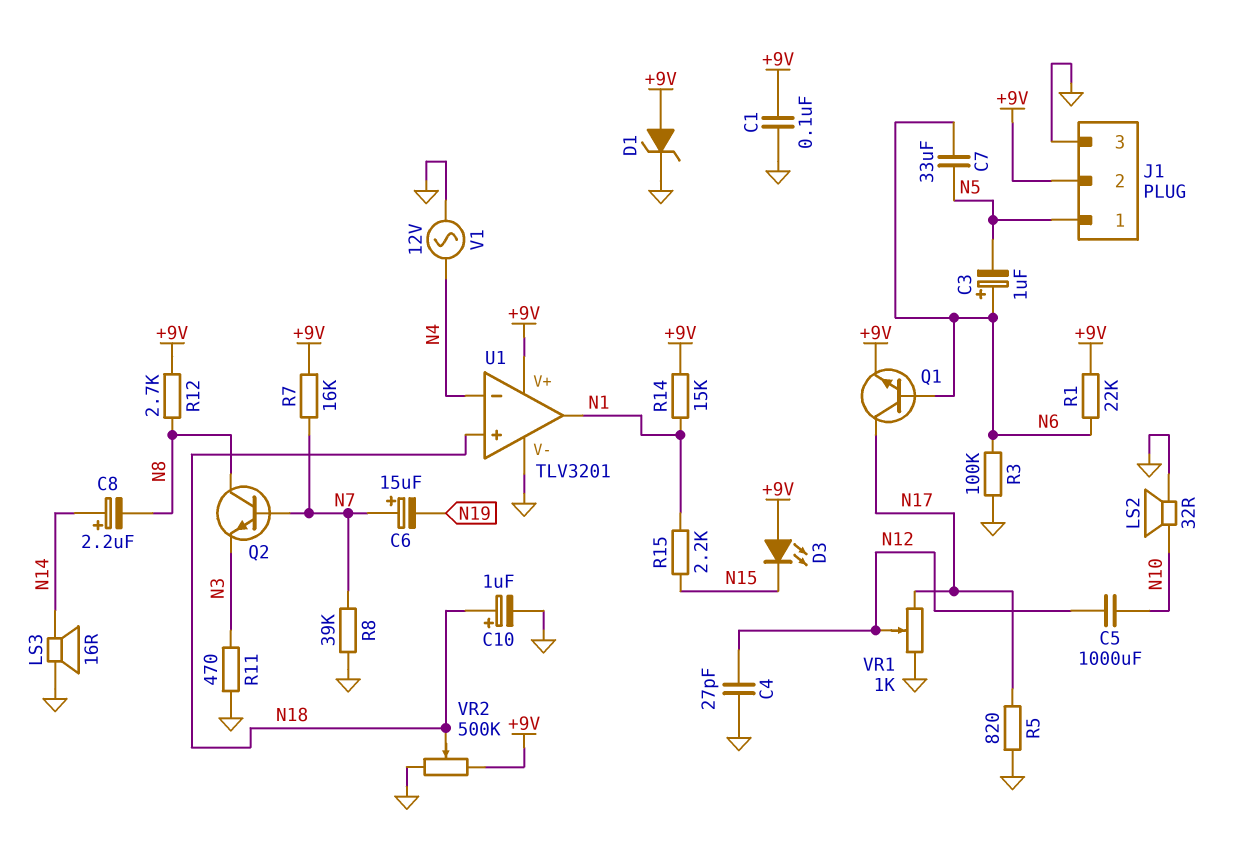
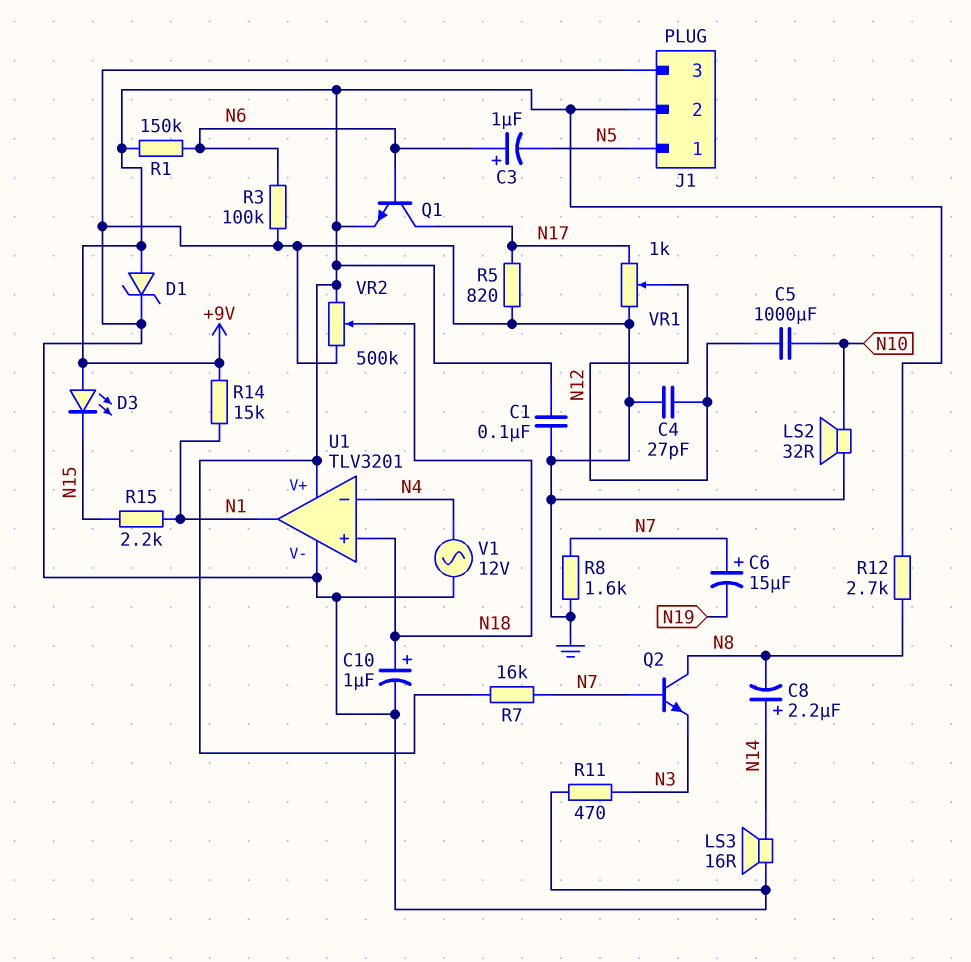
C7: 33uF (N5, N6) -> none
R1: 22k (+9V, N6) -> 150k (+9V, N6)
R8: 39k (GND, N7) -> 1.6k (GND, N7)

